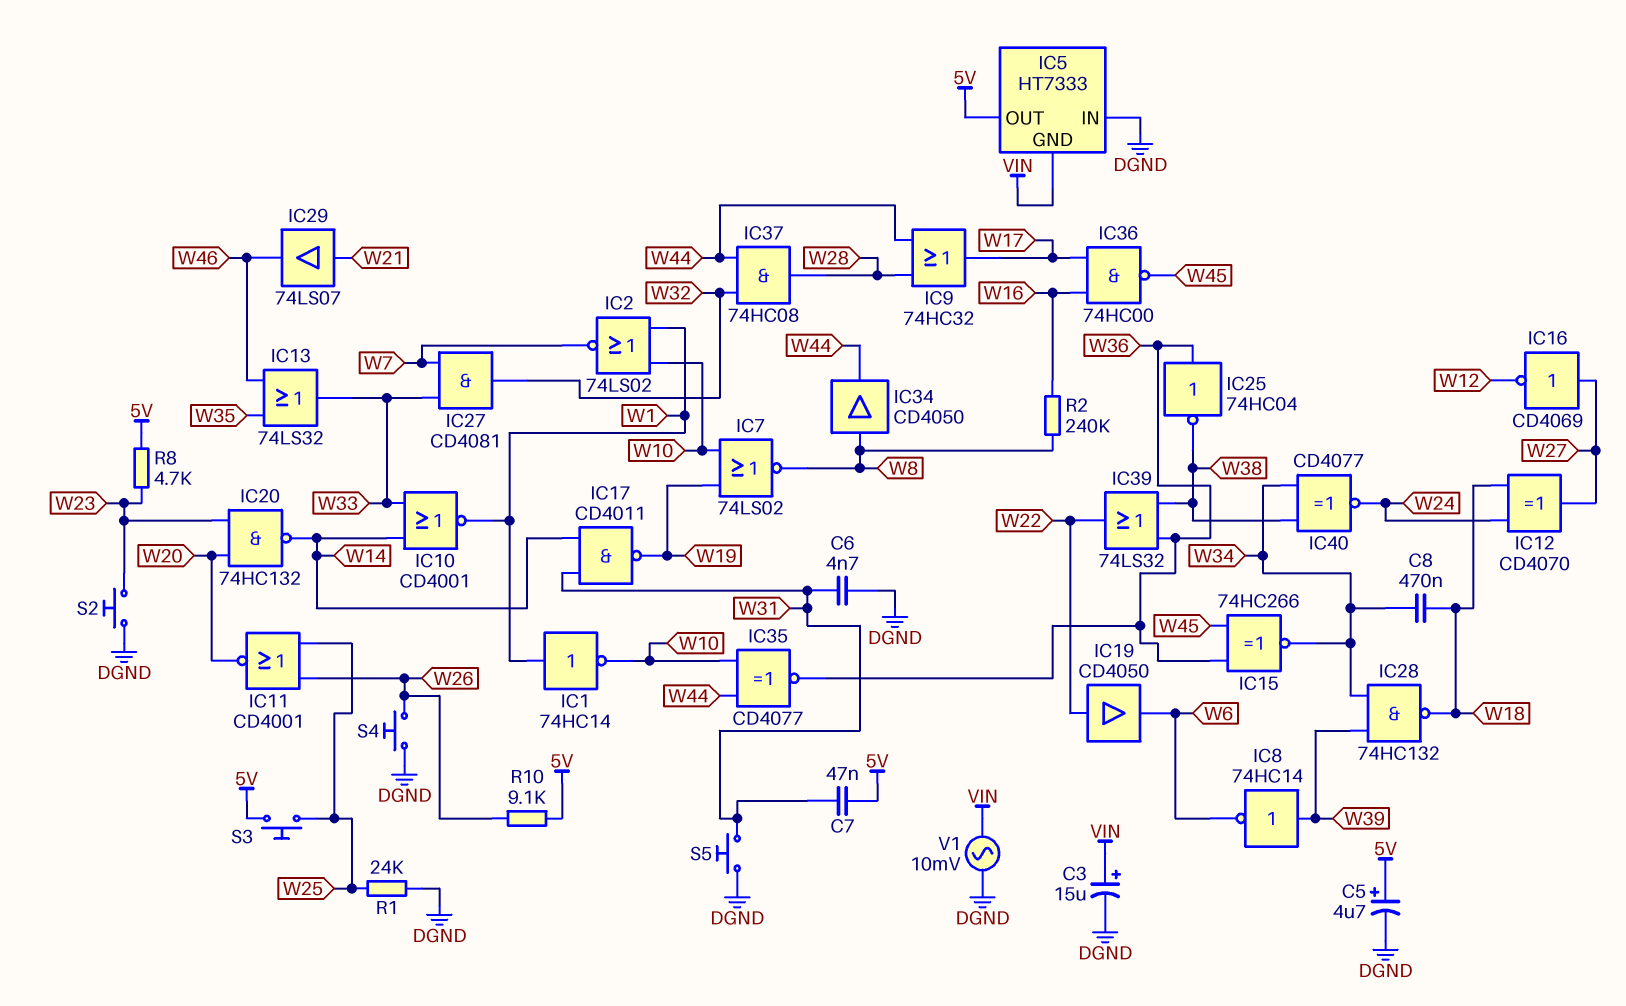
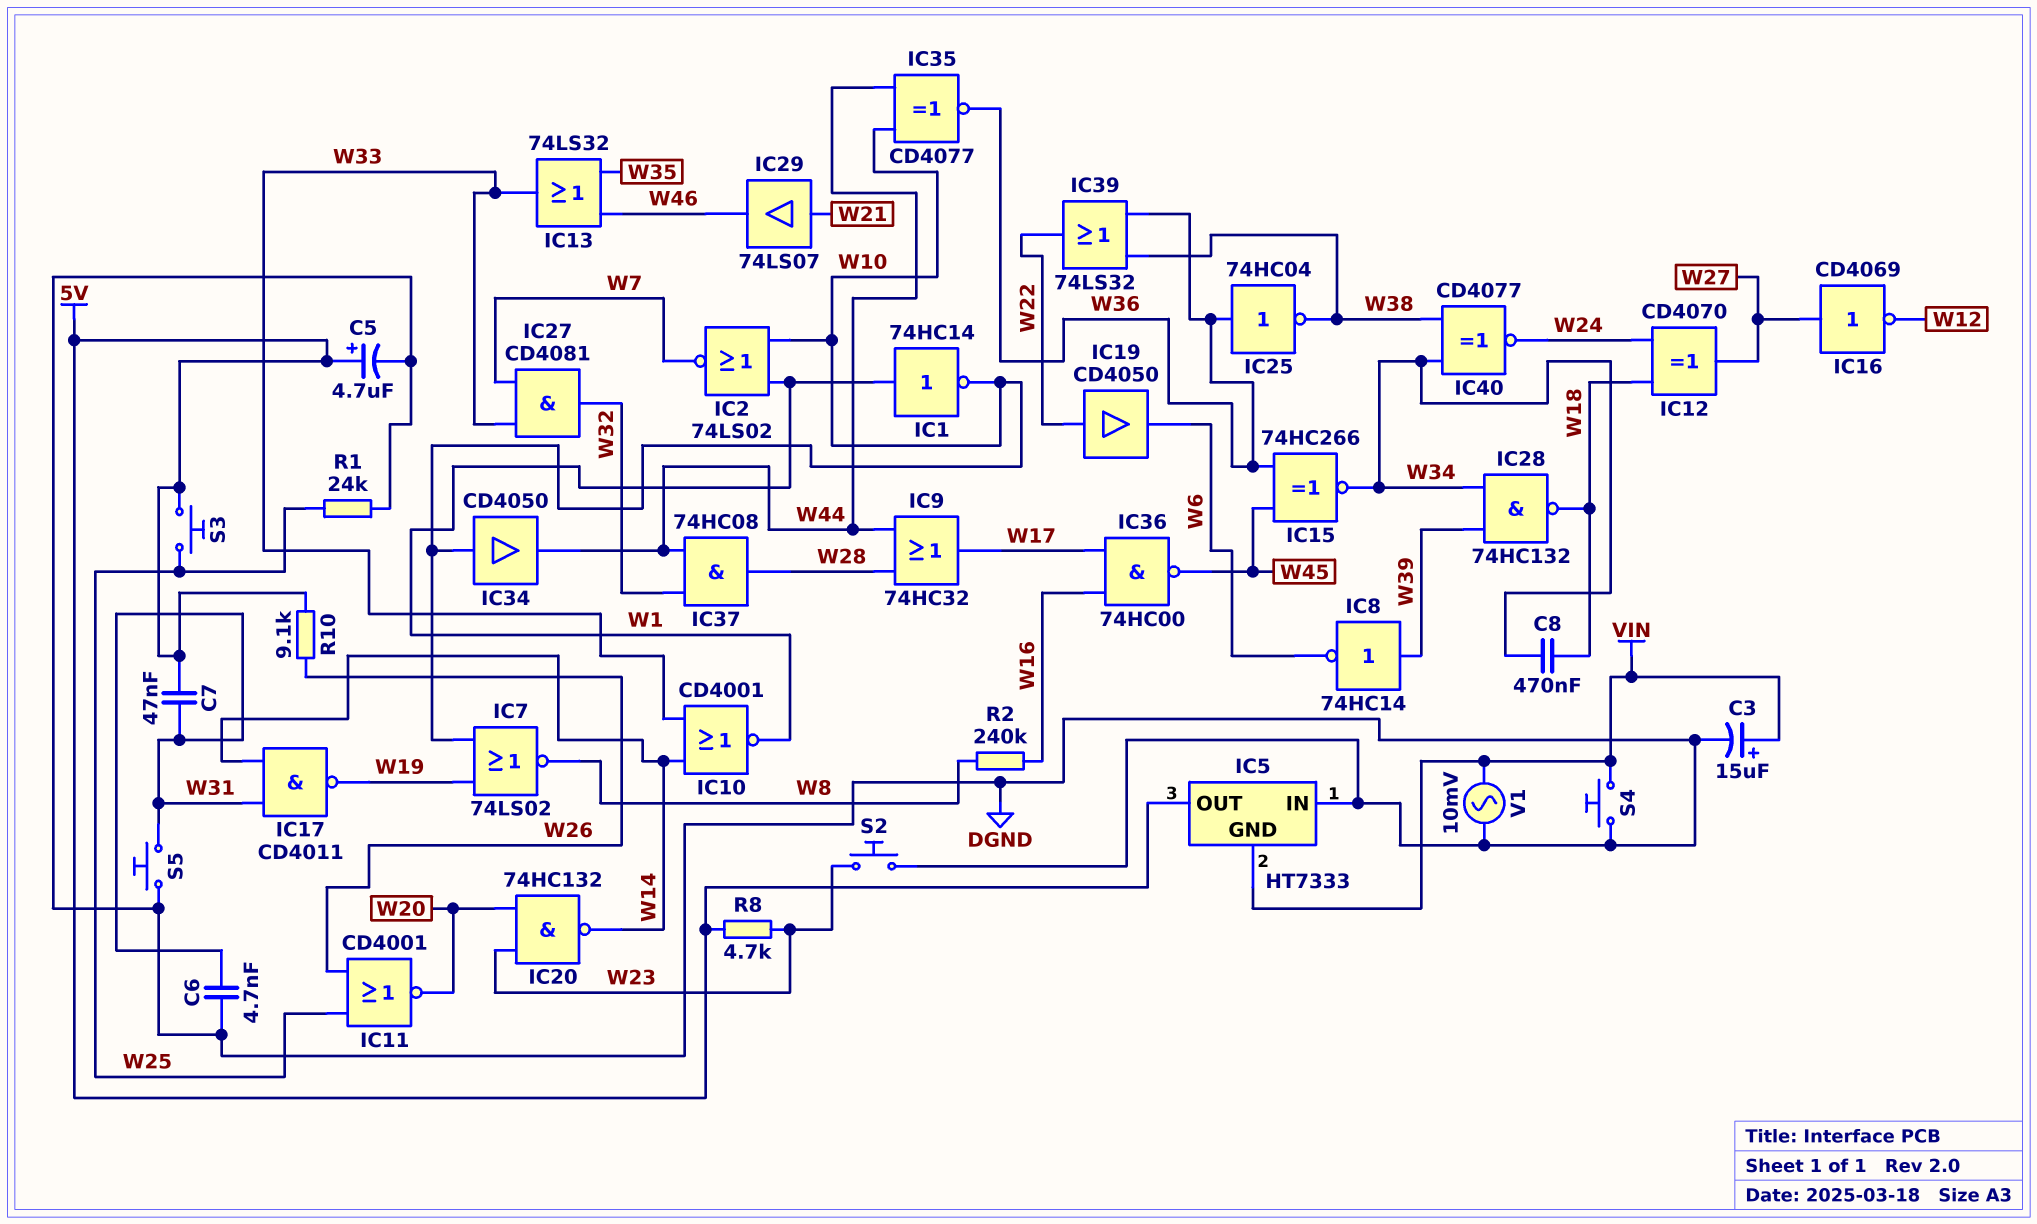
IC34: buffer CD4050 (in W8, out W44) -> buffer CD4050 (in W10, out W44)
S4: button (DGND, W26) -> button (DGND, VIN)

